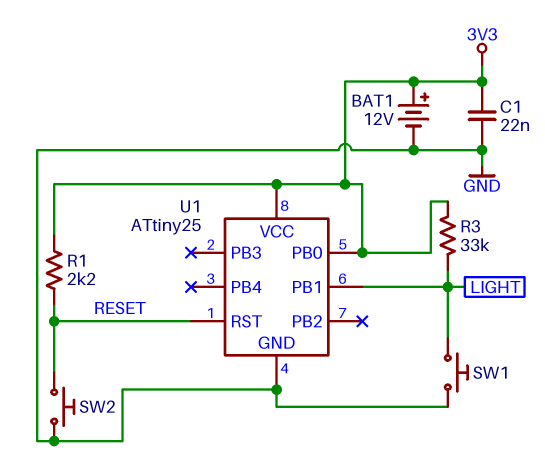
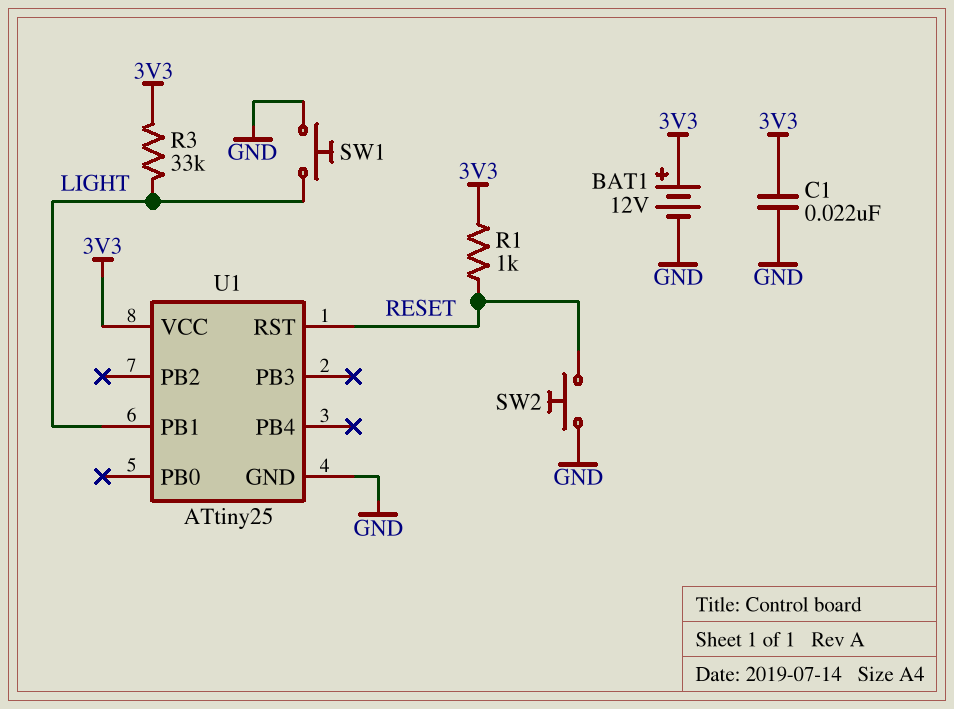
R1: 2.2k (3V3, RESET) -> 1k (3V3, RESET)
U1 pin PB0: 3V3 -> none

